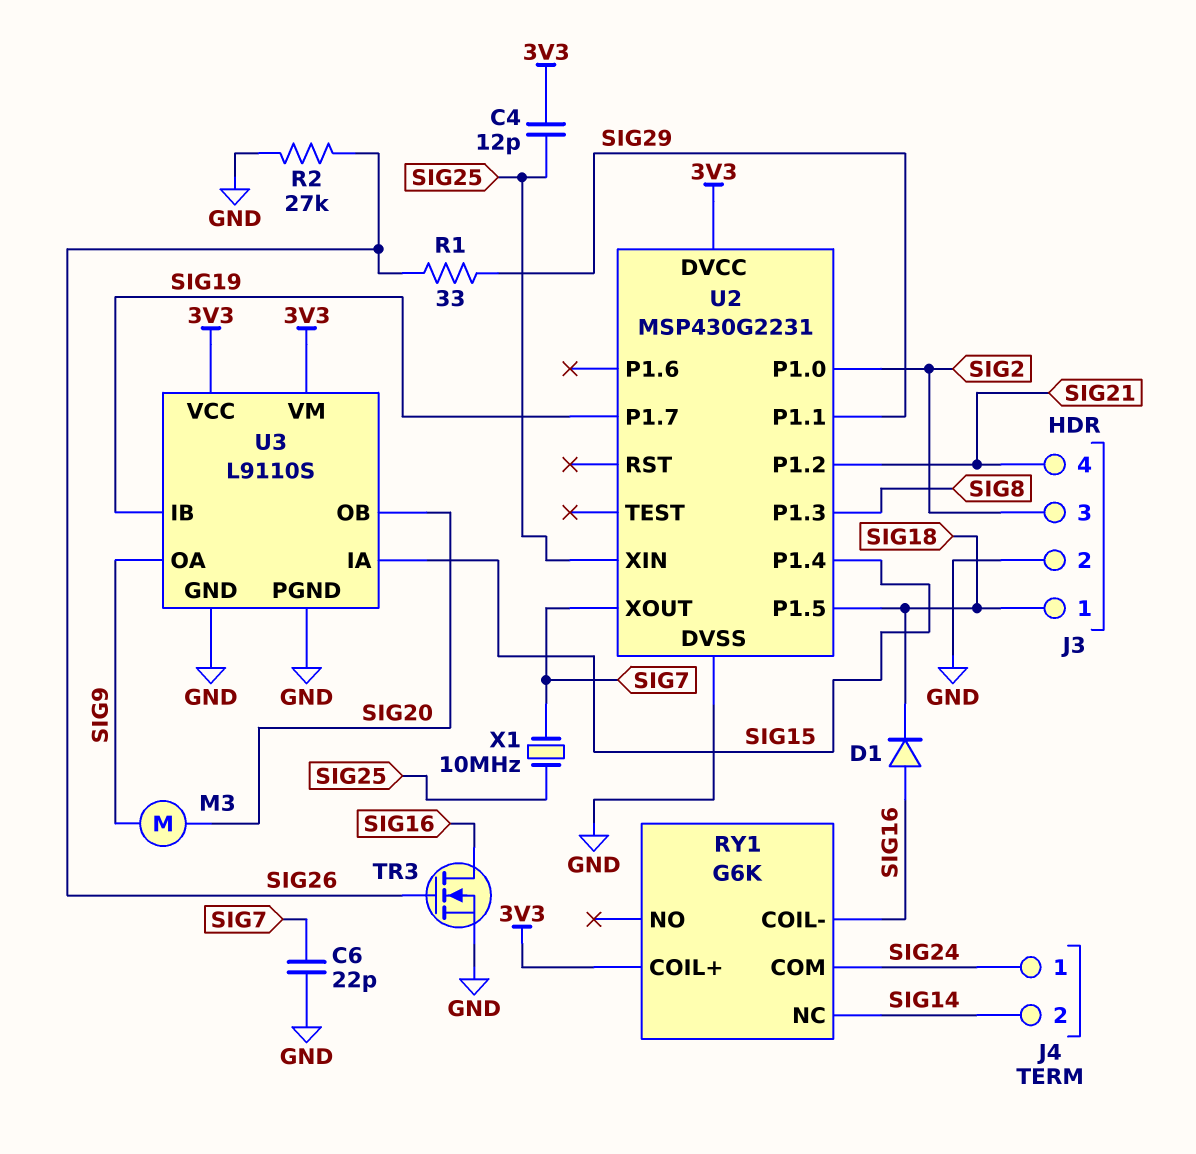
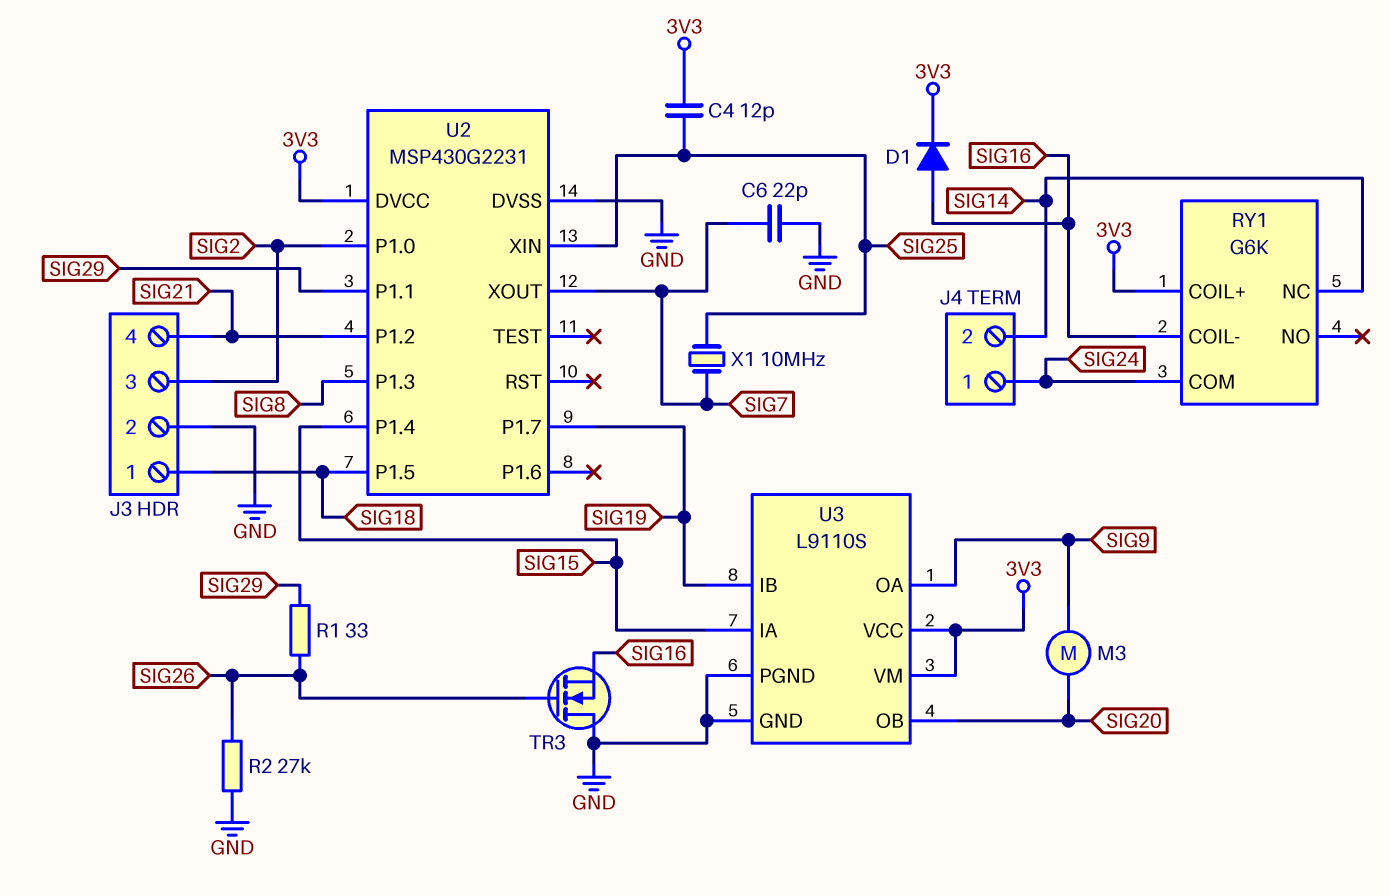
D1: diode (A SIG16, K SIG18) -> diode (A SIG16, K 3V3)
TR3: NMOS (G SIG26, D SIG16, S GND) -> NMOS (G SIG26, D GND, S SIG16)

